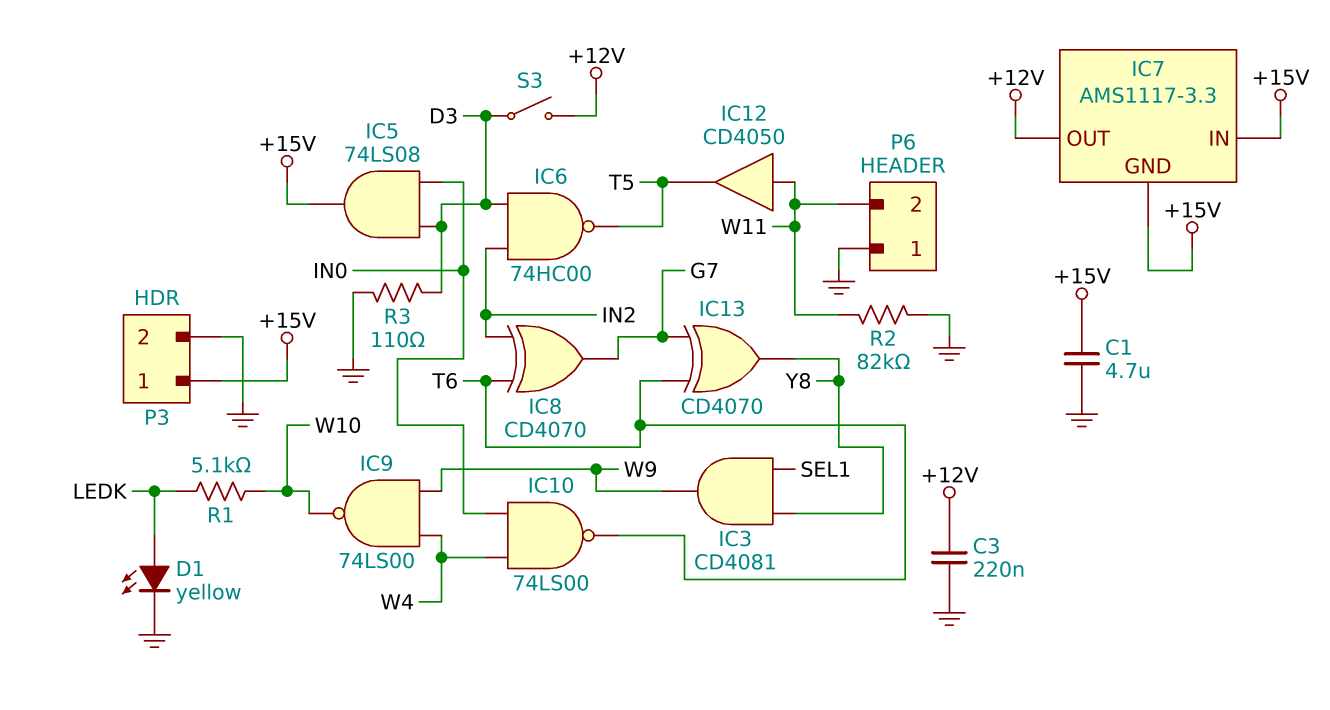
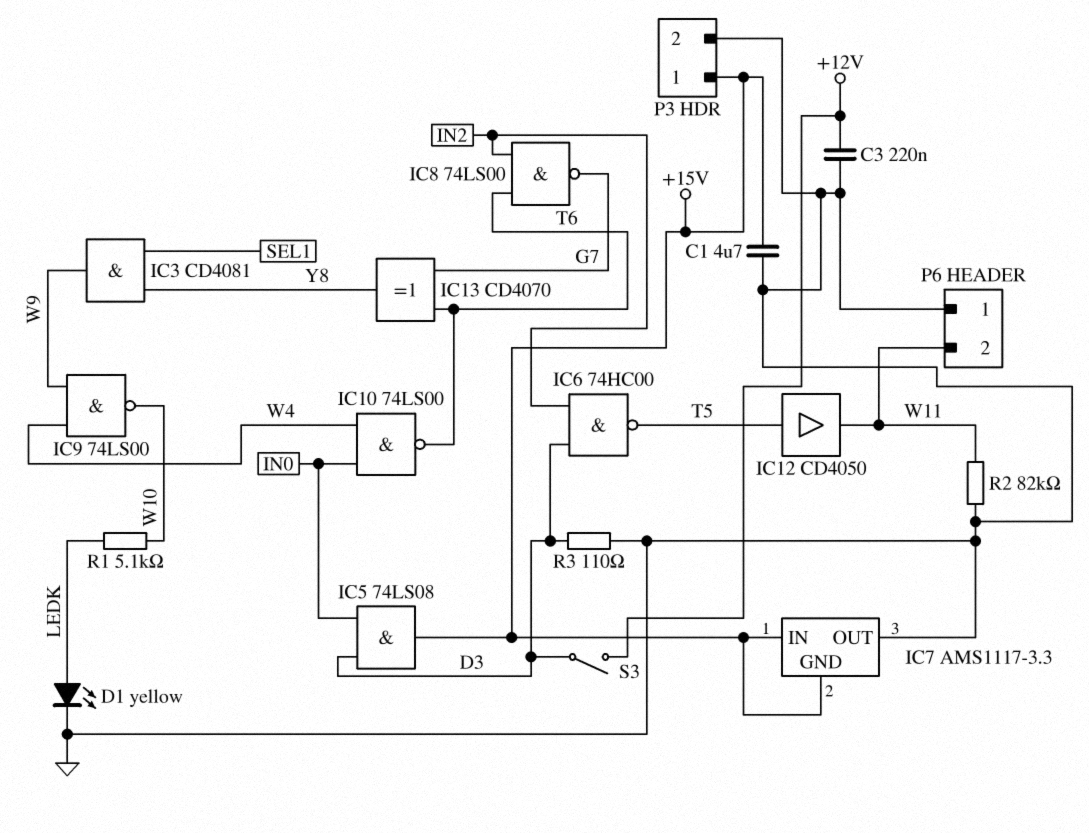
IC7 pin OUT: +12V -> GND
IC8: XOR CD4070 (in IN2, in T6, out G7) -> NAND 74LS00 (in IN2, in T6, out G7)
IC12: buffer CD4050 (in W11, out T5) -> buffer CD4050 (in T5, out W11)

